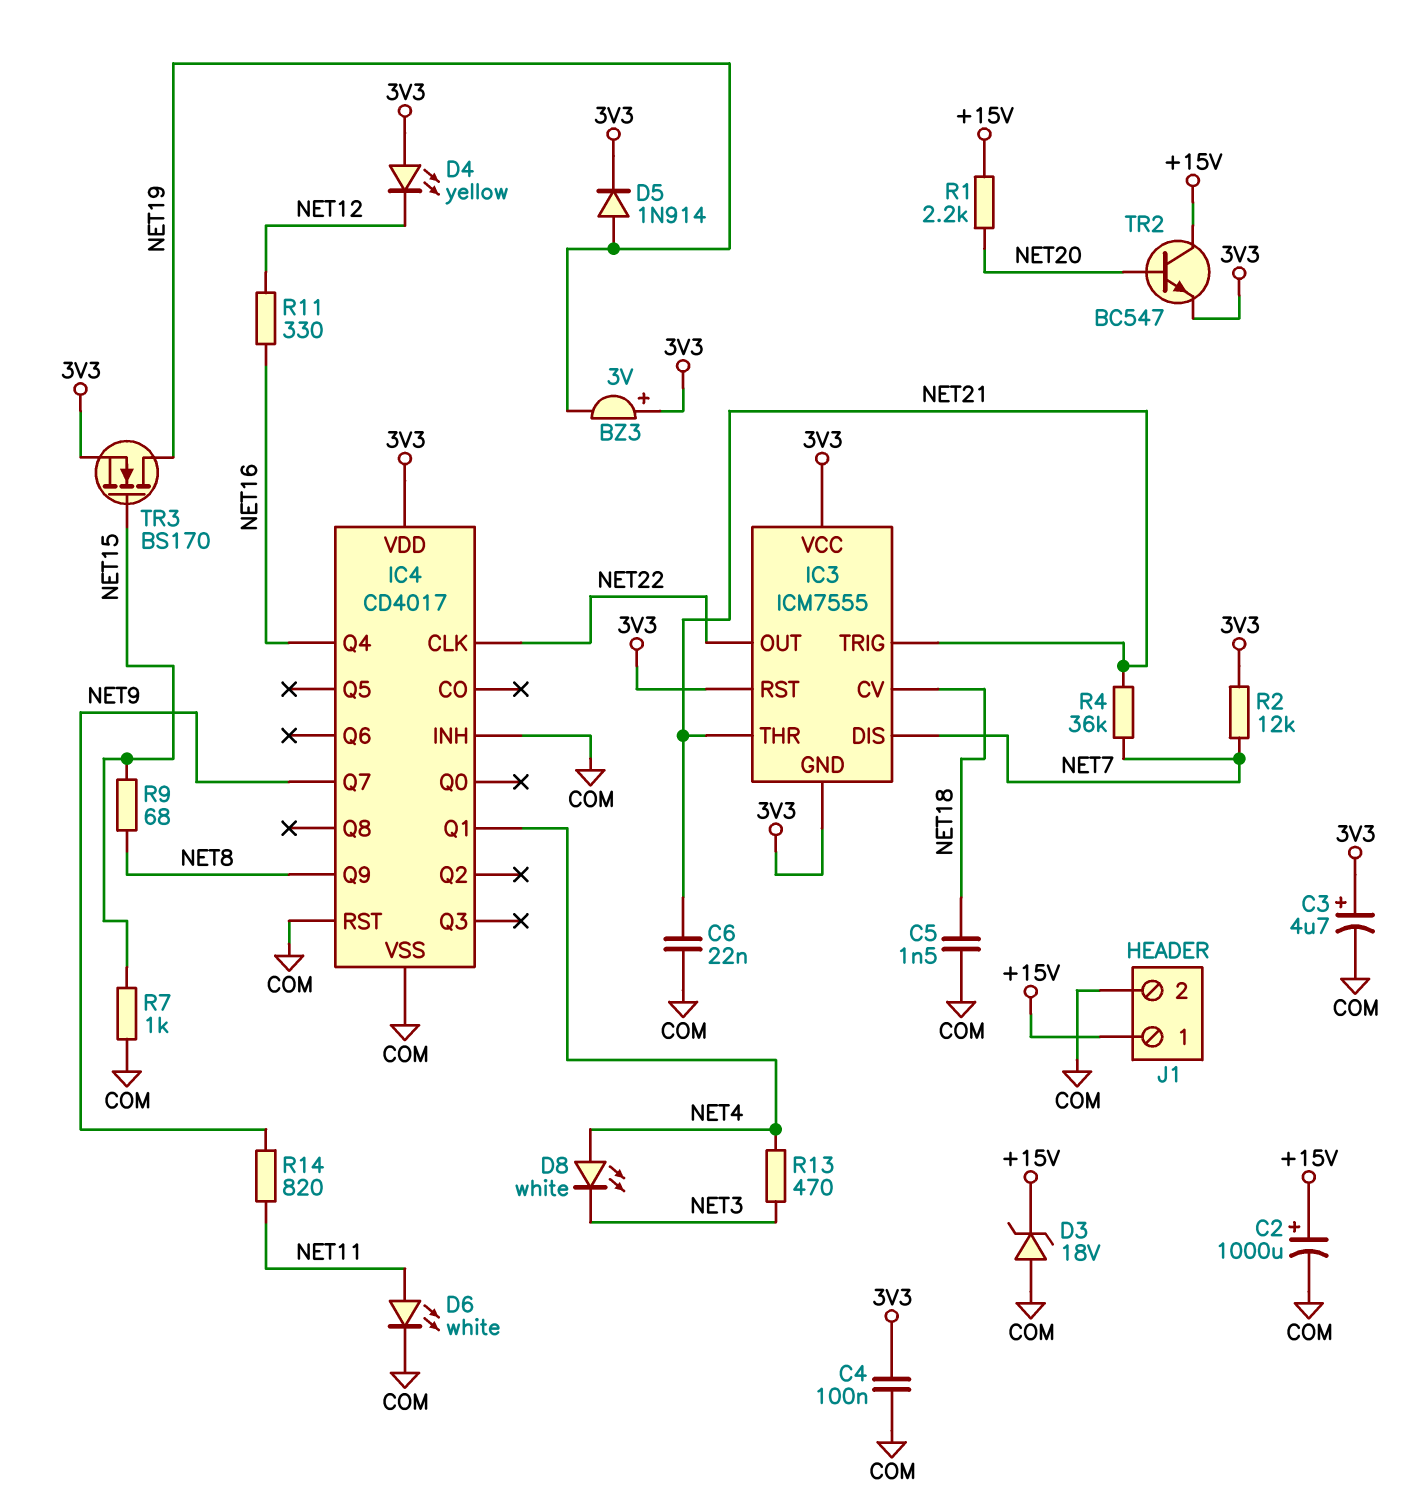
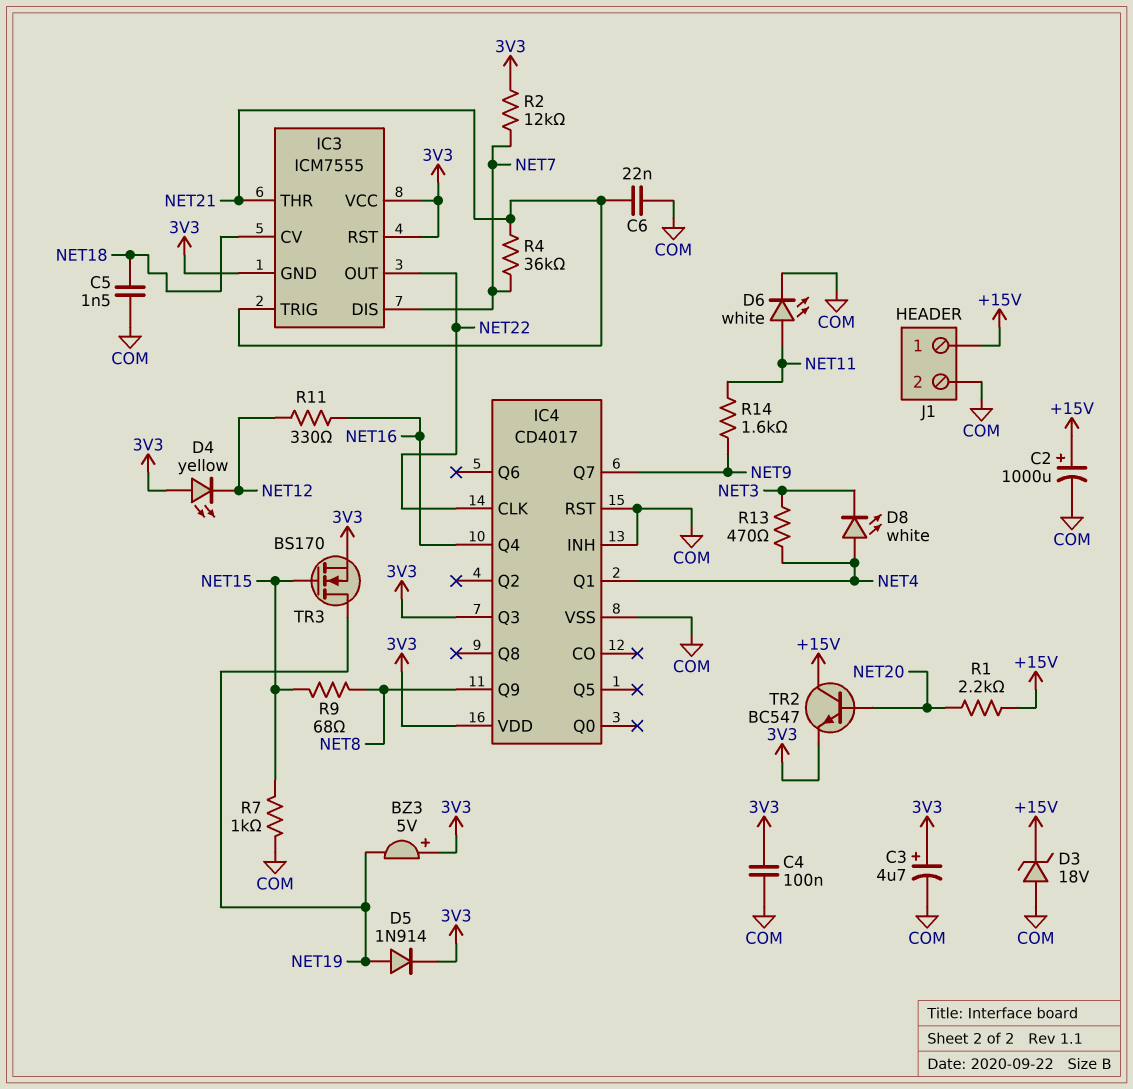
BZ3: buzzer 3V (plus 3V3, minus NET19) -> buzzer 5V (plus 3V3, minus NET19)
IC4 pin Q3: none -> 3V3
R14: 820 (NET9, NET11) -> 1.6k (NET9, NET11)

